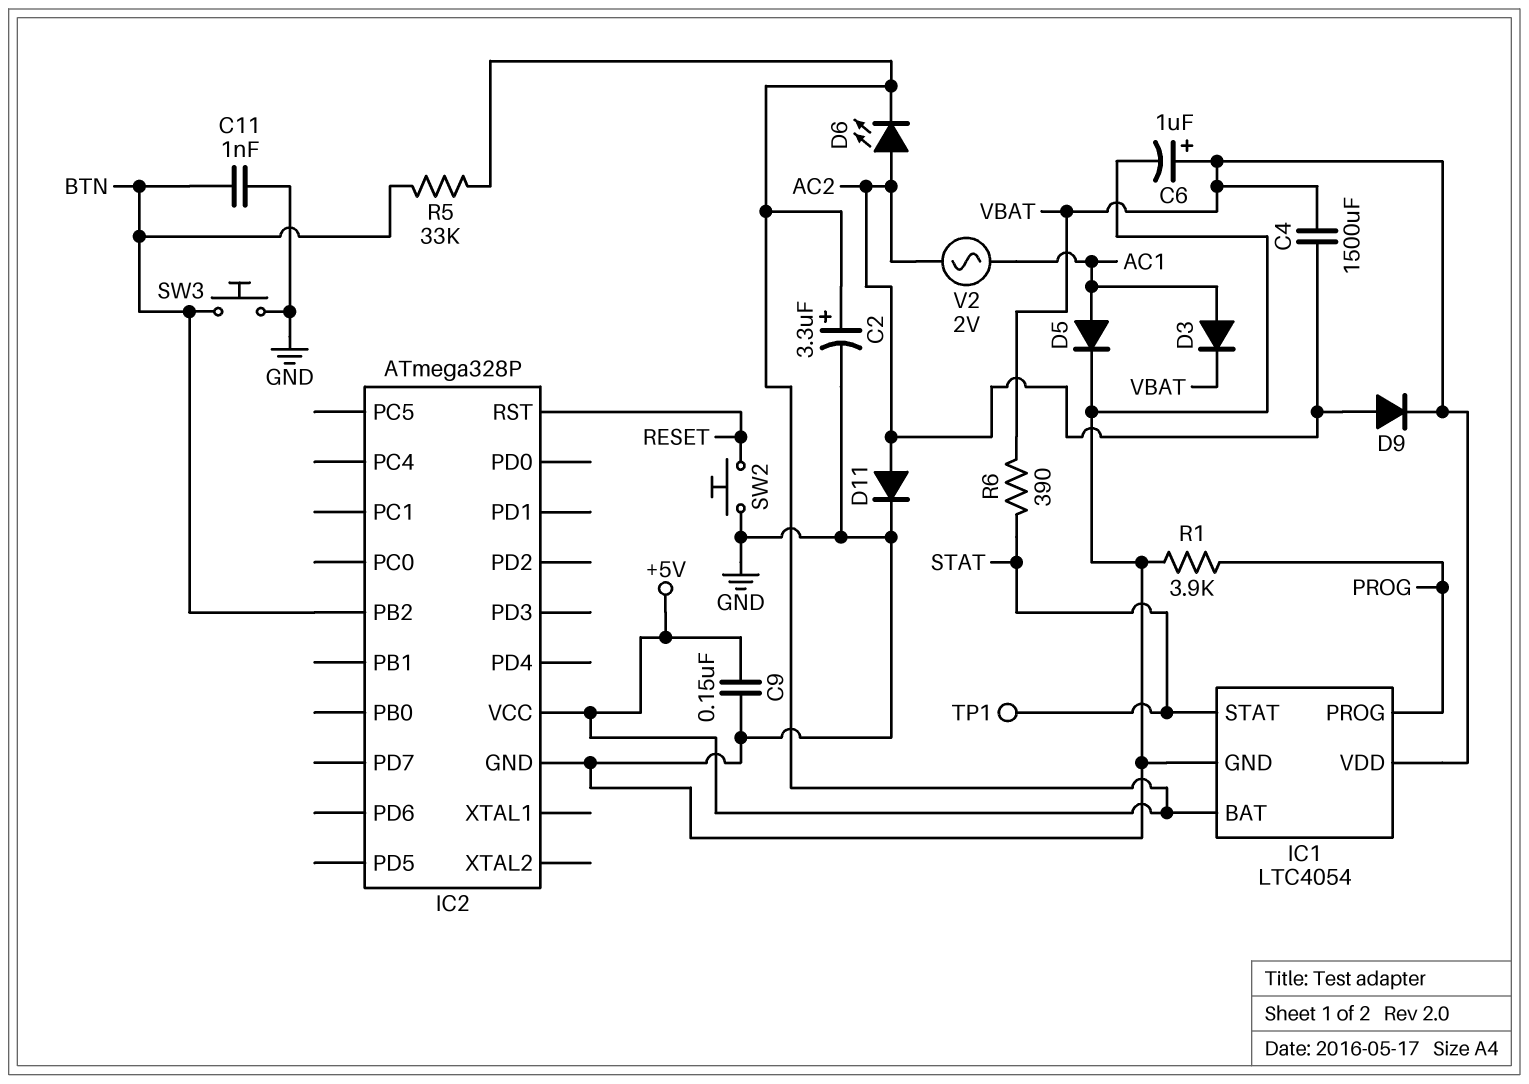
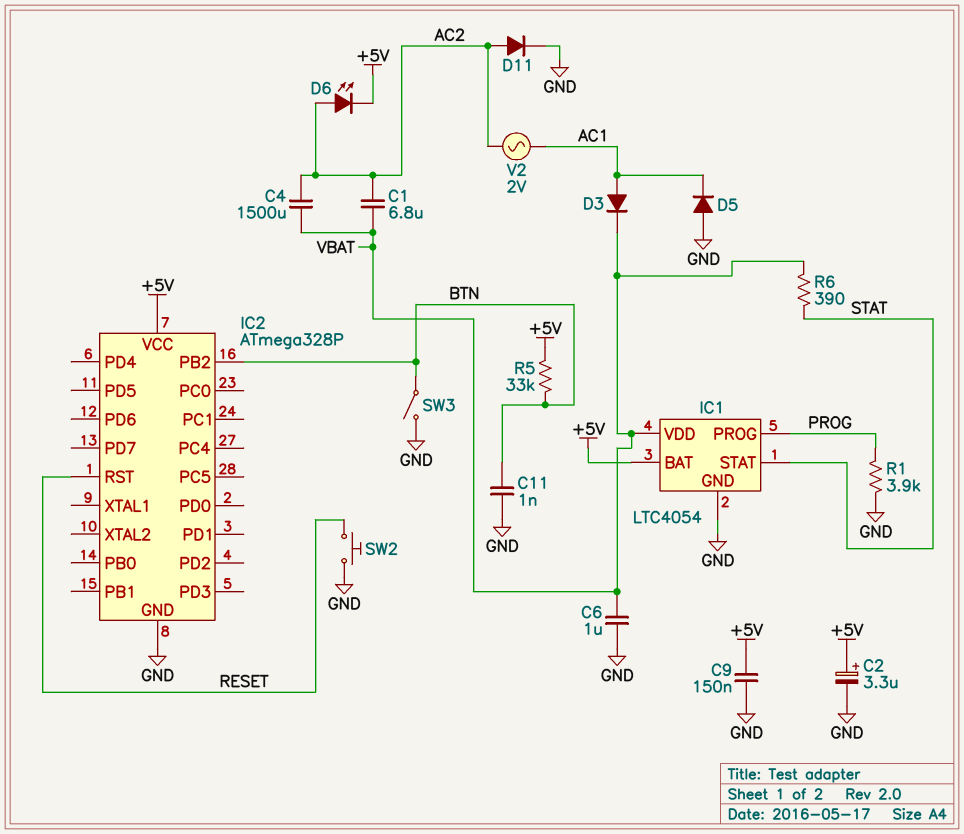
C1: none -> 6.8uF (AC2, VBAT)
C6: 1uF (plus VBAT, minus GND) -> 1uF (GND, VBAT)
D5: diode (A AC1, K GND) -> diode (A GND, K AC1)
D9: diode (A AC2, K VBAT) -> none
SW3: button (BTN, GND) -> switch (BTN, GND)
TP1: test point (STAT) -> none

